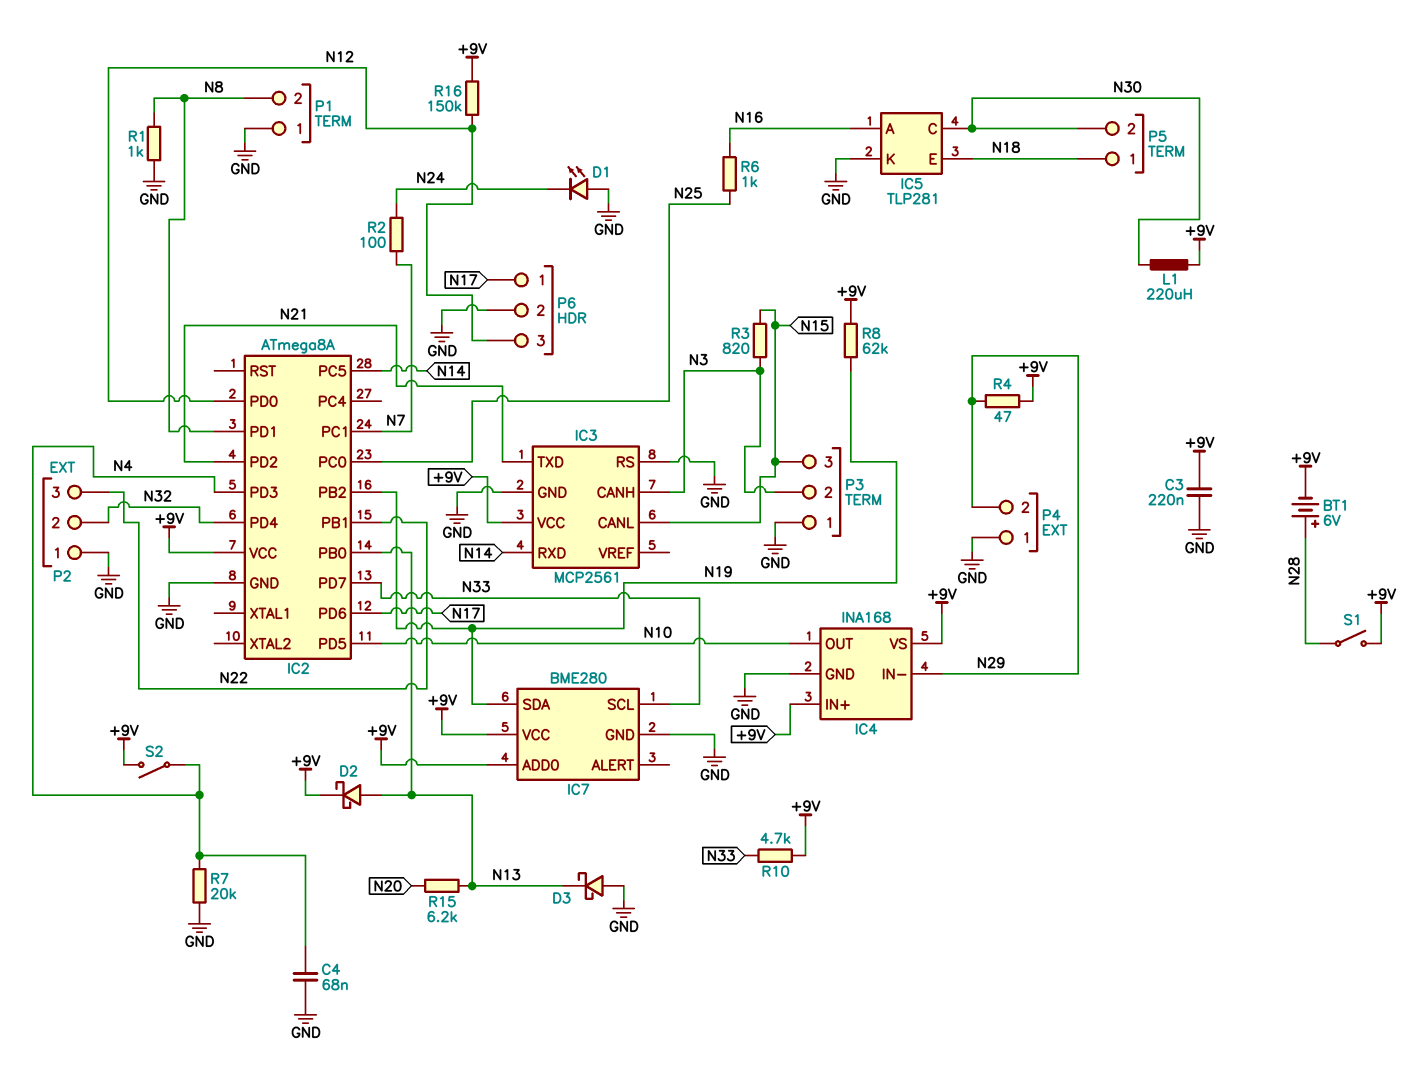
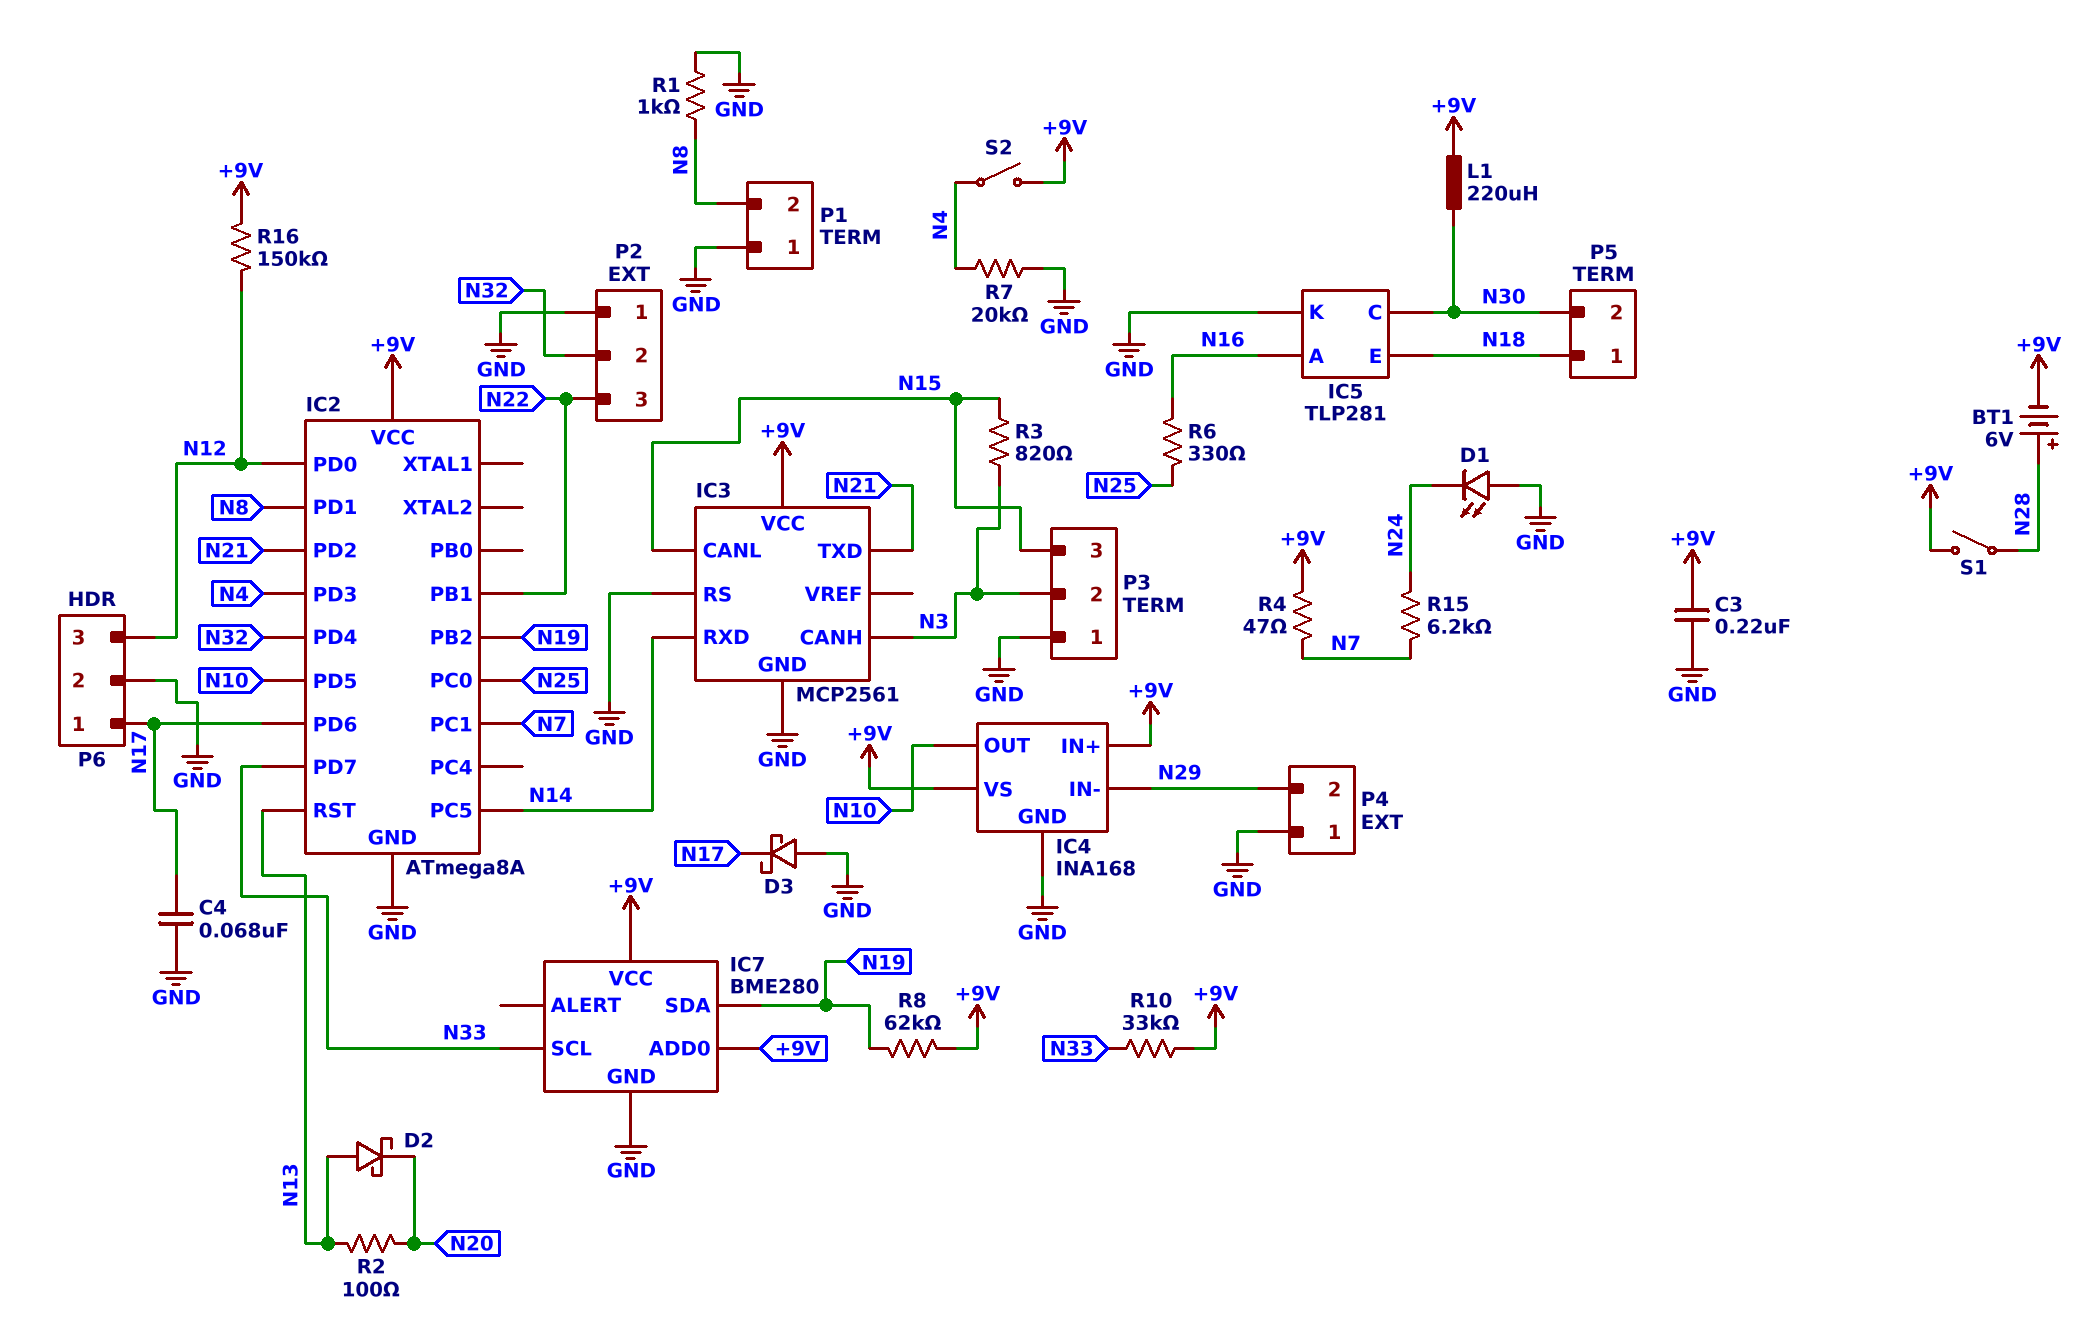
C4: 68nF (GND, N4) -> 68nF (GND, N17)
D2: schottky (A N13, K +9V) -> schottky (A N13, K N20)
D3: schottky (A GND, K N13) -> schottky (A GND, K N17)
IC2 pin PB0: N13 -> none
IC2 pin RST: none -> N13
R2: 100 (N7, N24) -> 100 (N13, N20)
R4: 47 (+9V, N29) -> 47 (+9V, N7)
R6: 1k (N16, N25) -> 330 (N16, N25)
R10: 4.7k (+9V, N33) -> 33k (+9V, N33)
R15: 6.2k (N13, N20) -> 6.2k (N7, N24)

